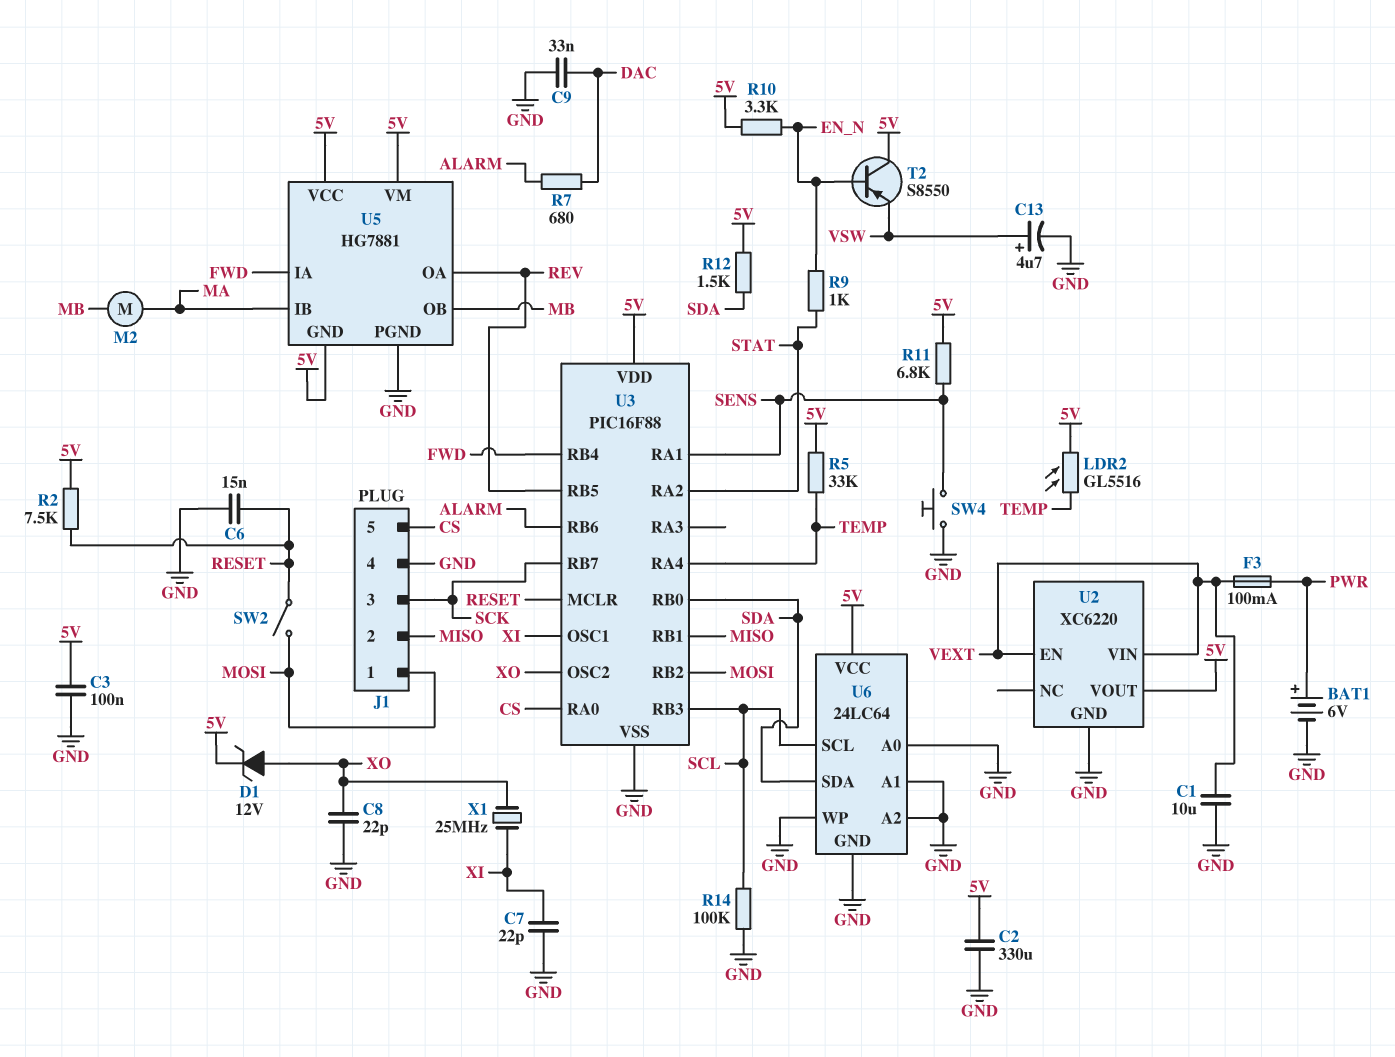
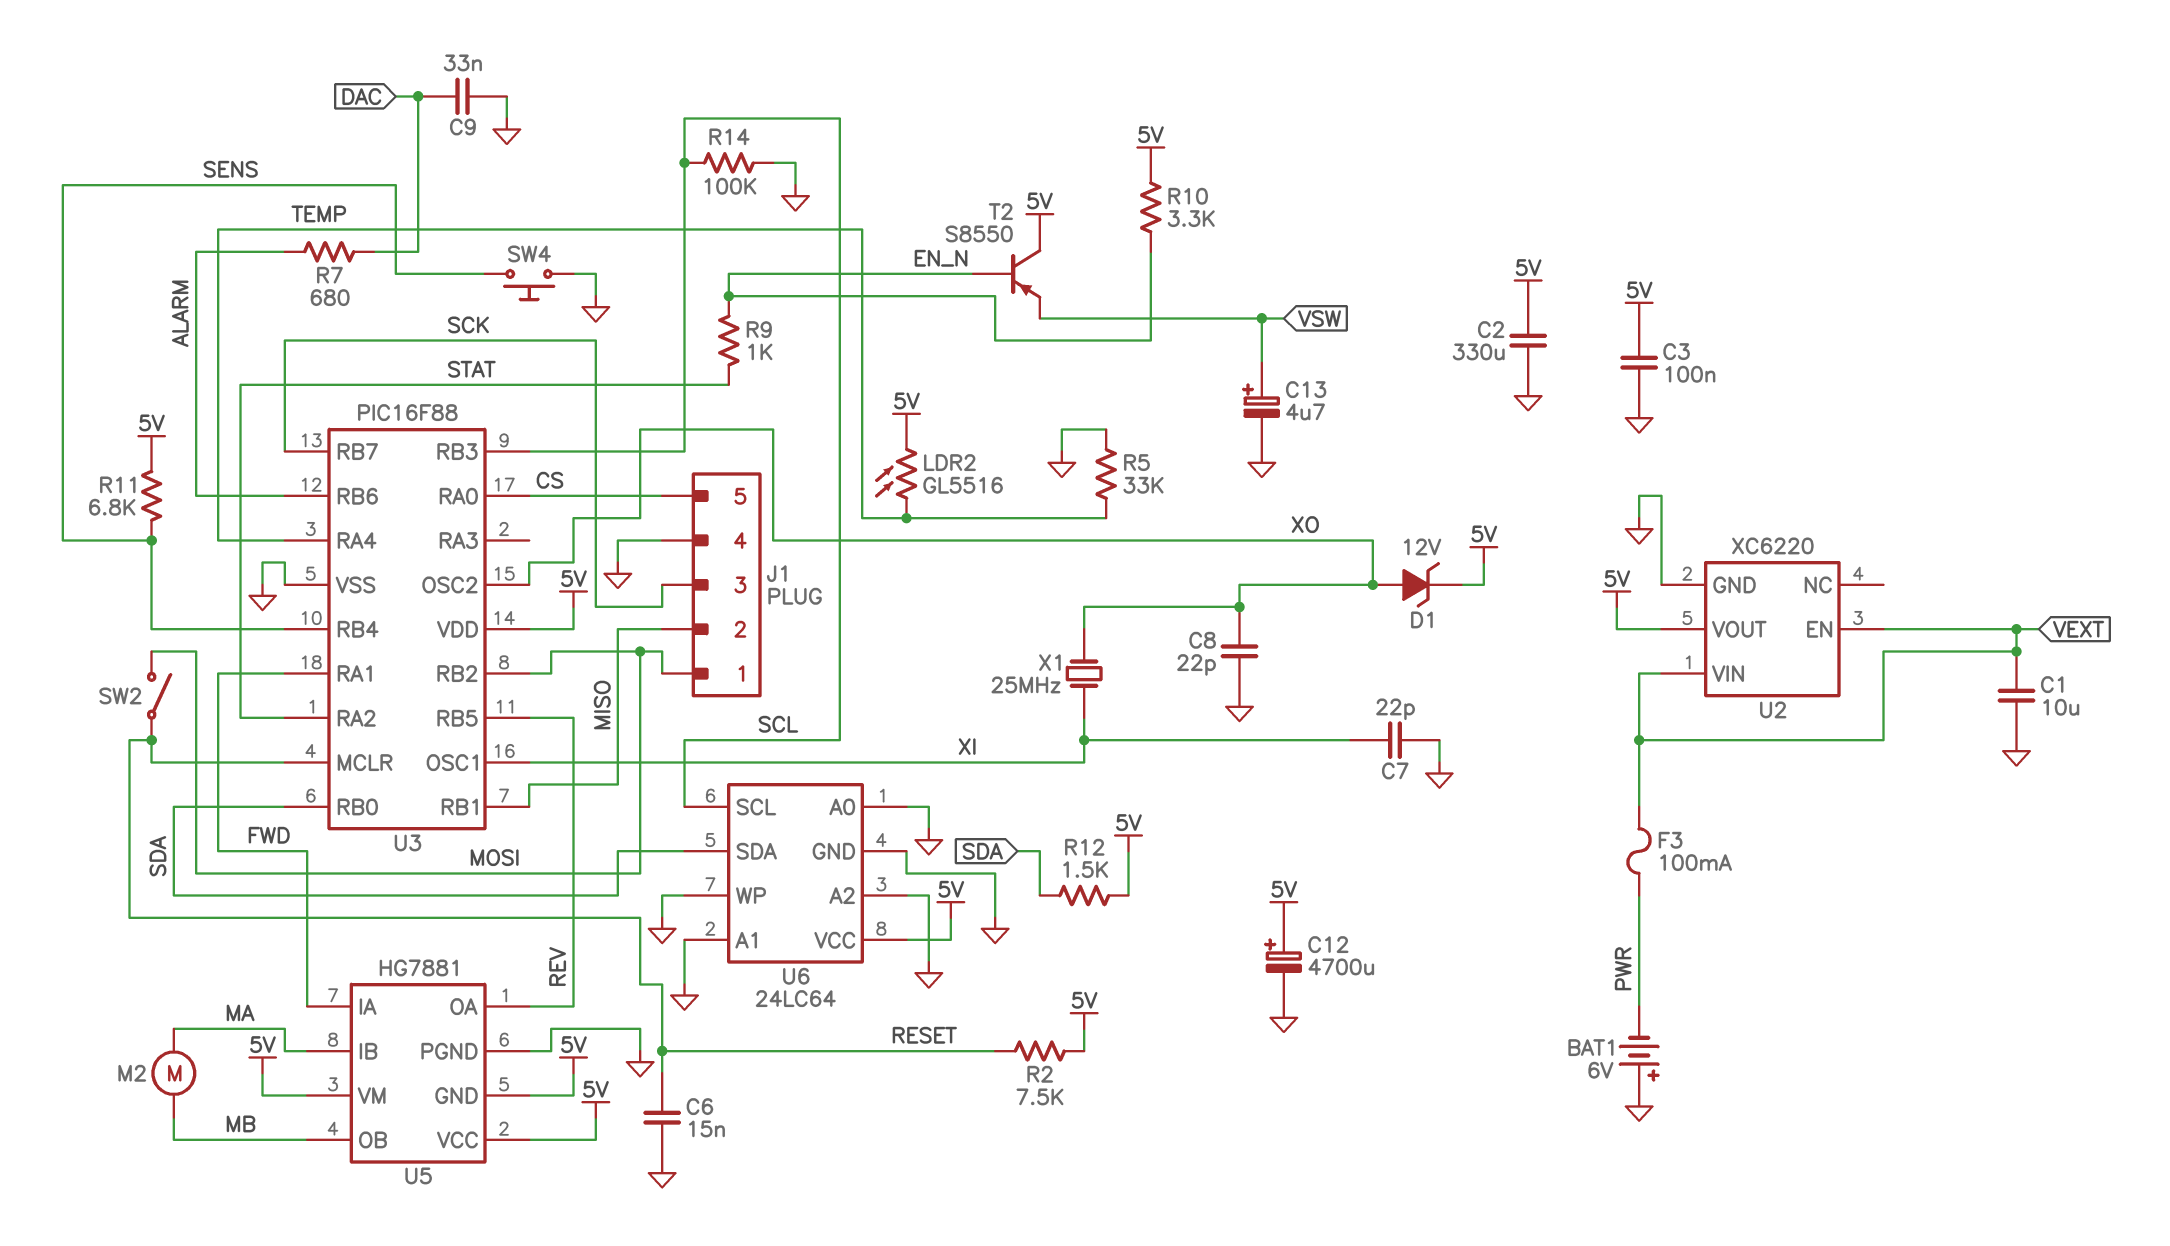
BAT1: 6V (plus PWR, minus GND) -> 6V (plus GND, minus PWR)
C12: none -> 4700uF (plus 5V, minus GND)
R5: 33k (5V, TEMP) -> 33k (GND, TEMP)
U3 pin RA1: SENS -> FWD
U3 pin RB4: FWD -> SENS

